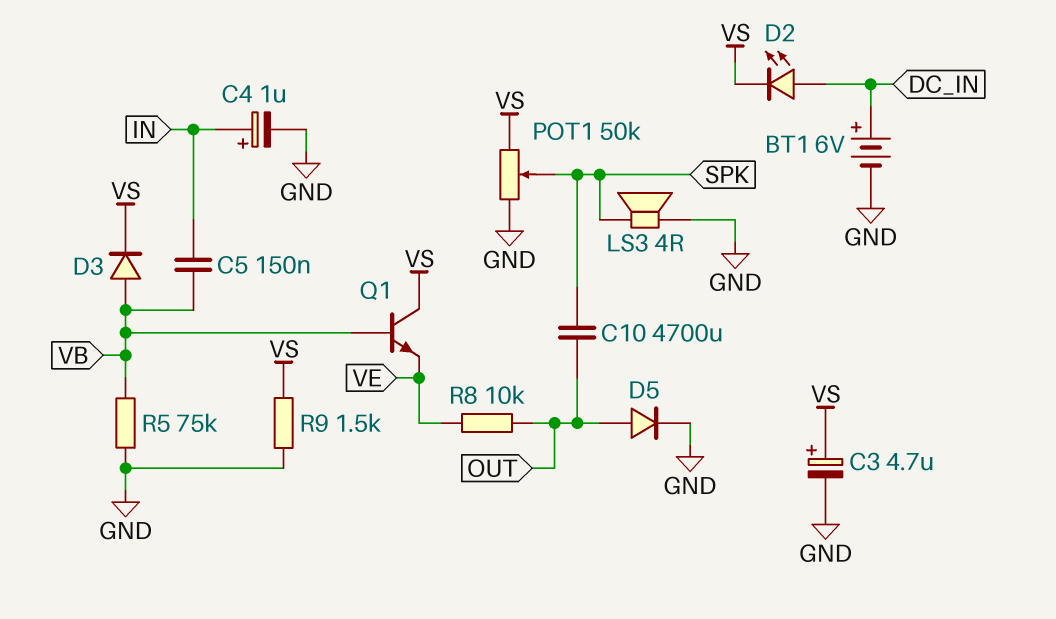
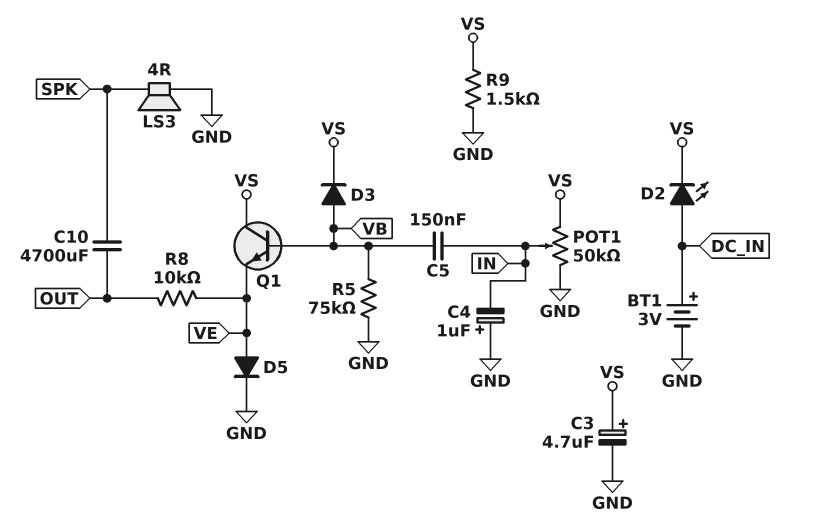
BT1: 6V (plus DC_IN, minus GND) -> 3V (plus DC_IN, minus GND)
C4: 1uF (plus IN, minus GND) -> 1uF (plus GND, minus IN)
D5: diode (A OUT, K GND) -> diode (A VE, K GND)
POT1: 50k (GND, VS, wiper SPK) -> 50k (GND, VS, wiper IN)

